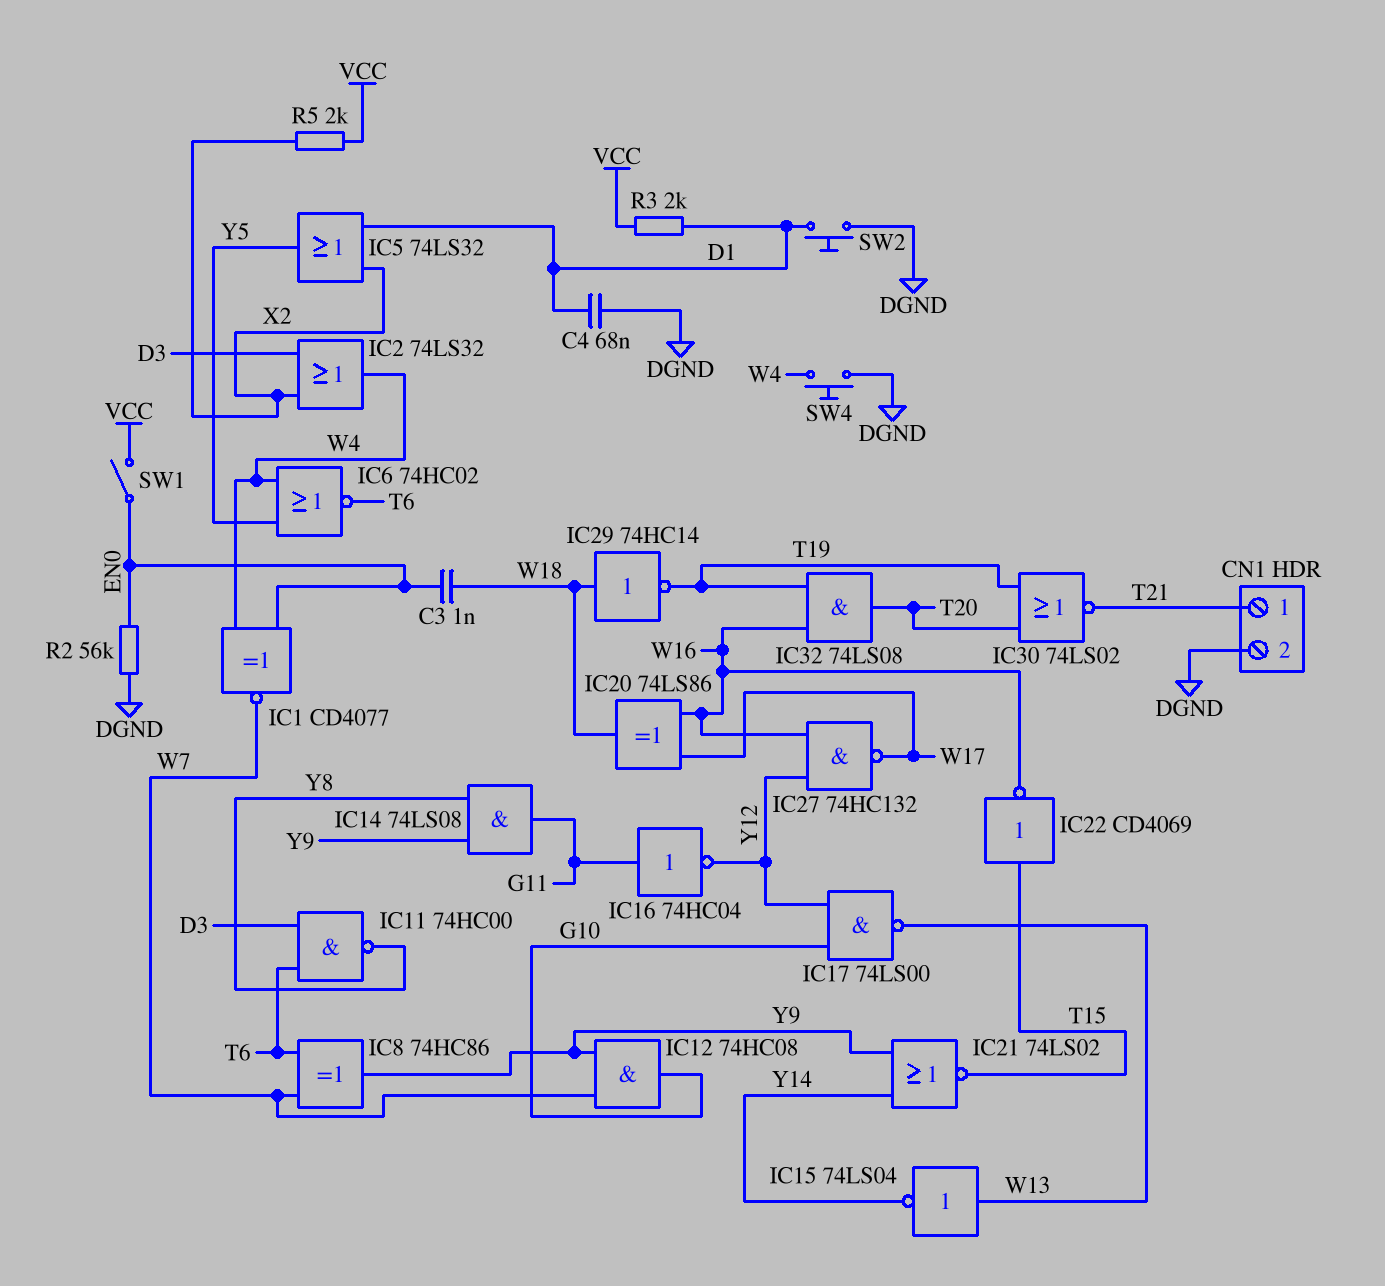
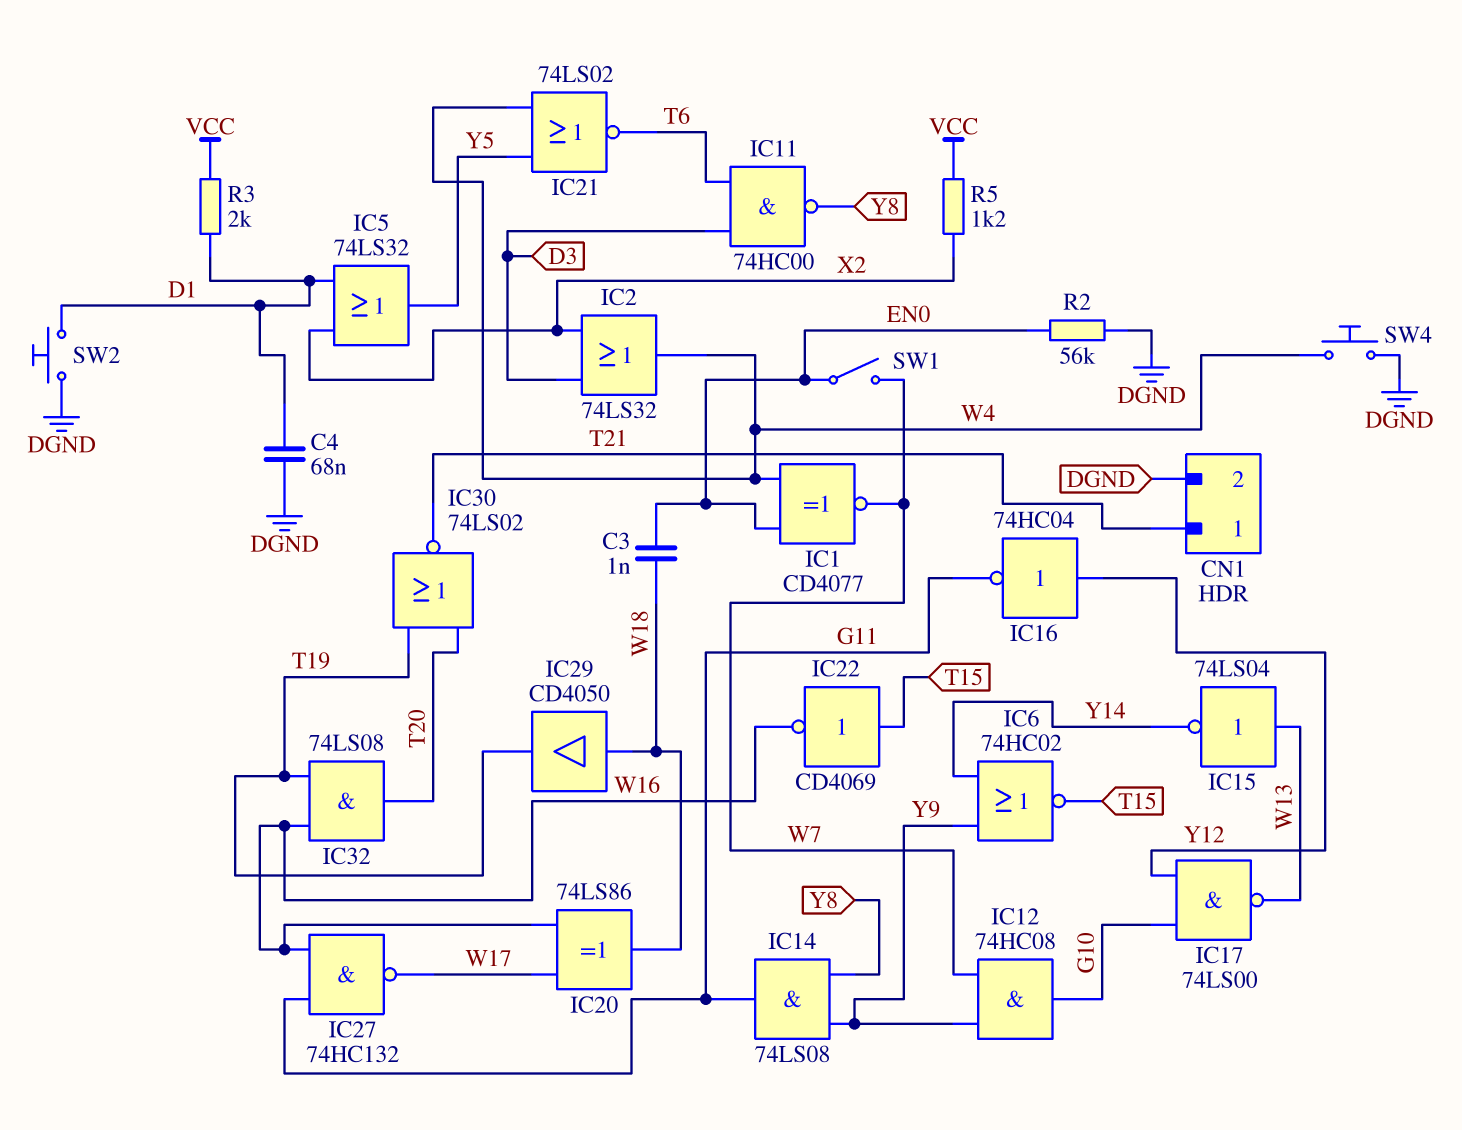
IC6: NOR 74HC02 (in W4, in Y5, out T6) -> NOR 74HC02 (in Y9, in Y14, out T15)
IC8: XOR 74HC86 (in T6, in W7, out Y9) -> none
IC16: NOT 74HC04 (in G11, out Y12) -> NOT 74HC04 (in Y12, out G11)
IC21: NOR 74LS02 (in Y9, in Y14, out T15) -> NOR 74LS02 (in W4, in Y5, out T6)
IC27: NAND 74HC132 (in W16, in Y12, out W17) -> NAND 74HC132 (in G11, in W16, out W17)
IC29: NOT 74HC14 (in W18, out T19) -> buffer CD4050 (in W18, out T19)
R5: 2k (VCC, X2) -> 1.2k (VCC, X2)
SW1: switch (EN0, VCC) -> switch (EN0, W7)

